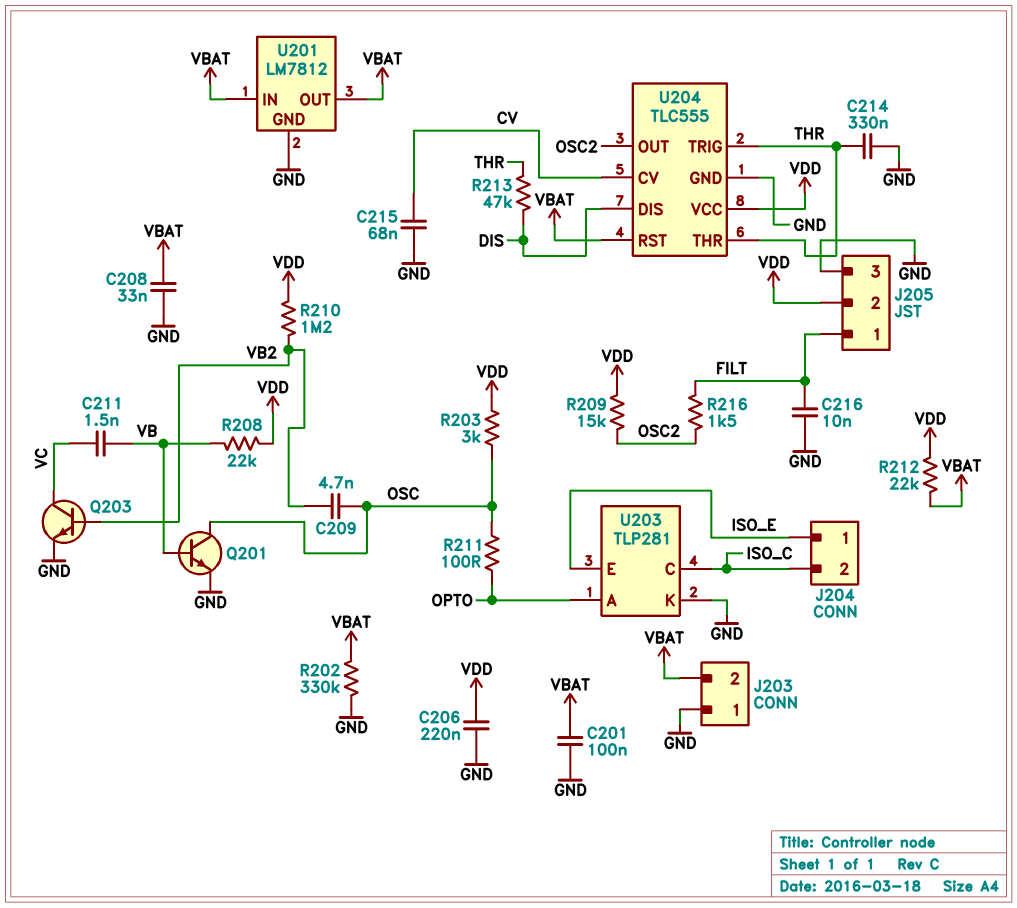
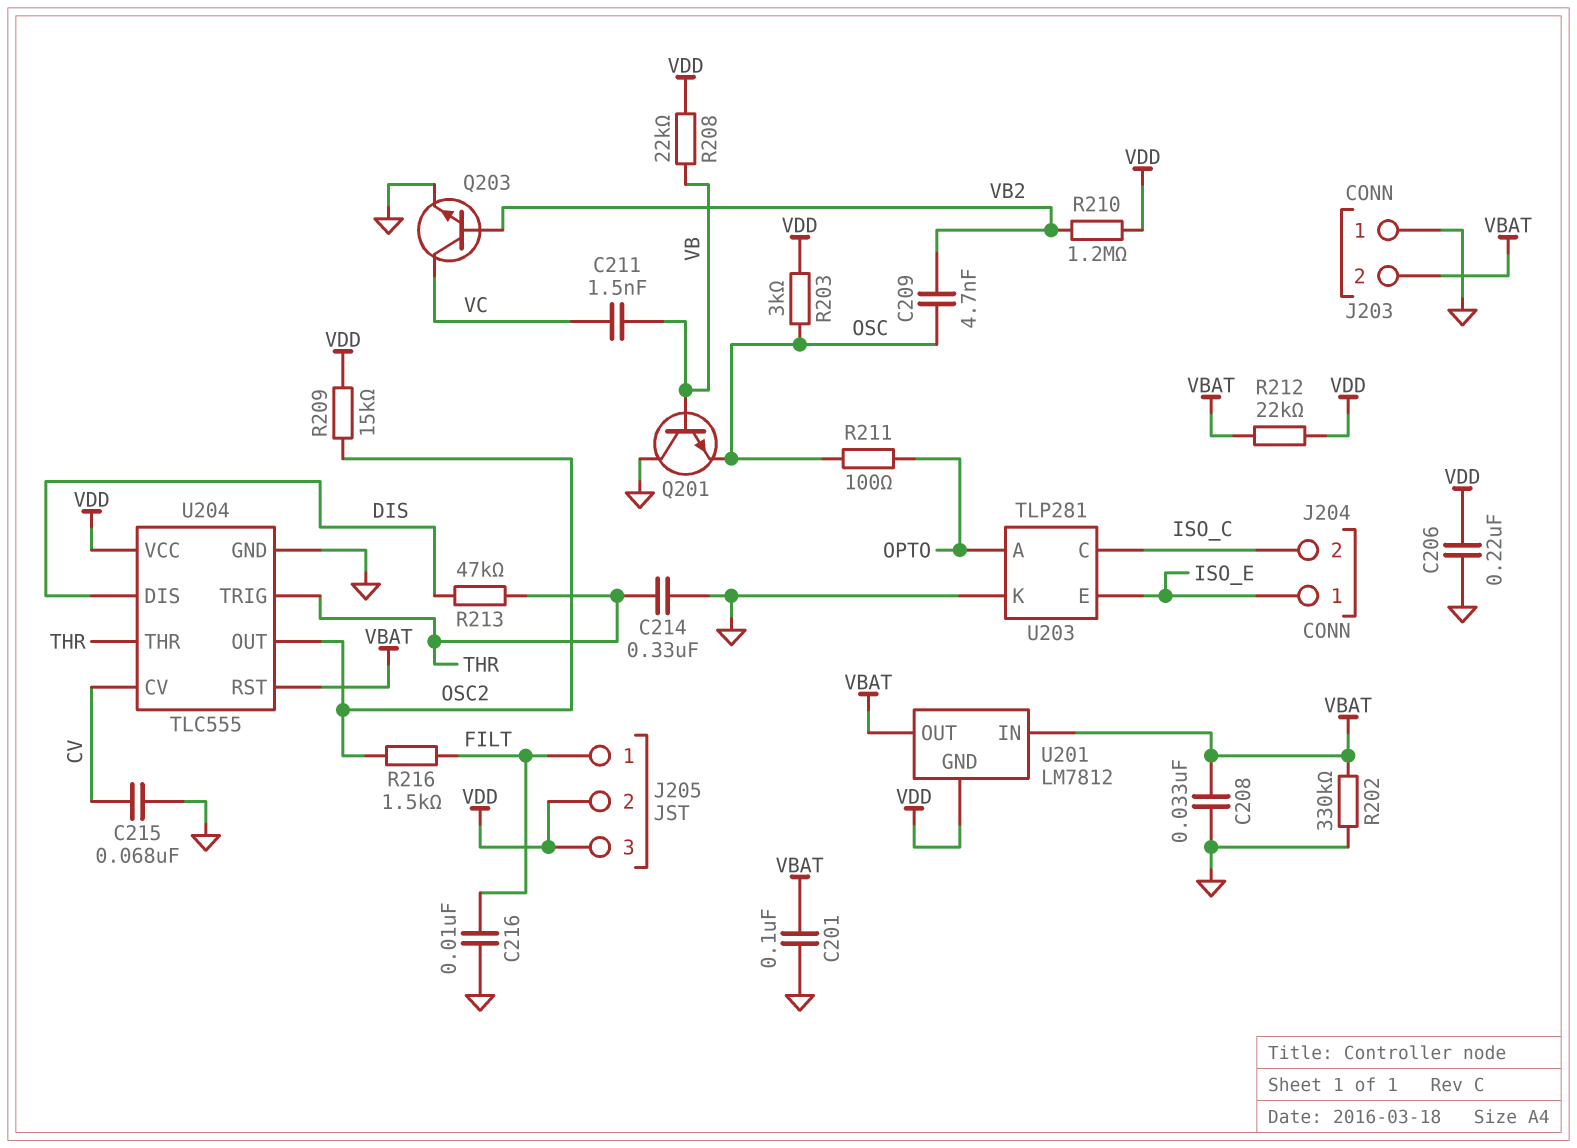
J205 pin 3: GND -> VDD
Q201: NPN (B VB, C OSC, E GND) -> NPN (B VB, C GND, E OSC)
U201 pin GND: GND -> VDD

